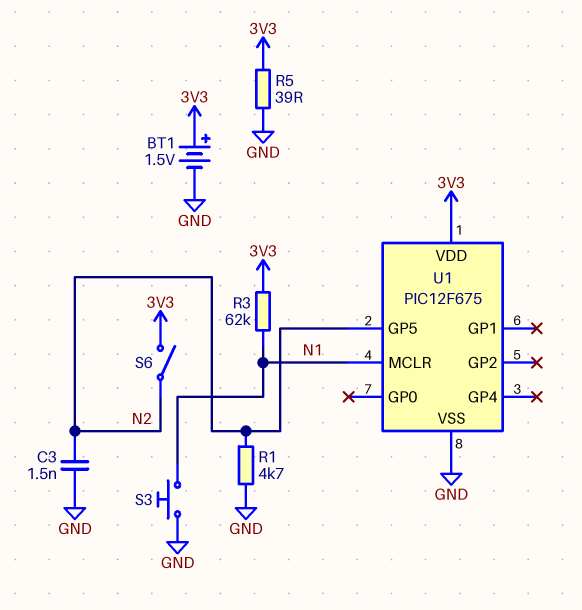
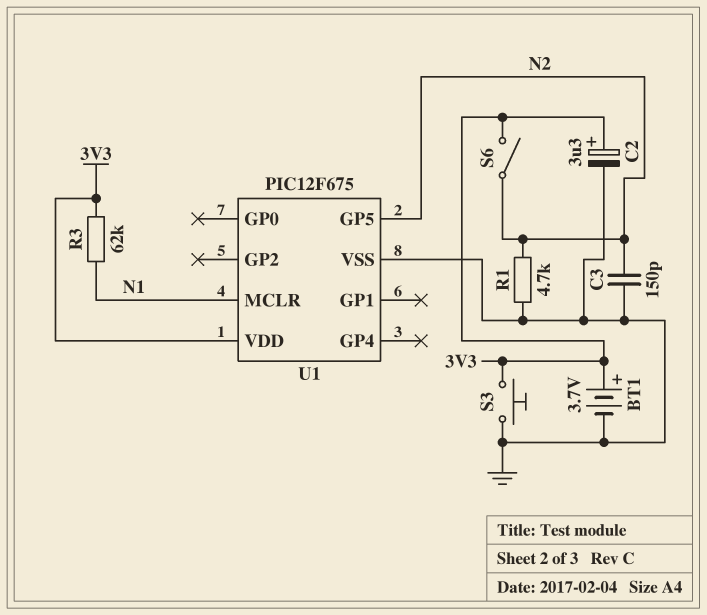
BT1: 1.5V (plus 3V3, minus GND) -> 3.7V (plus 3V3, minus GND)
C2: none -> 3.3uF (plus 3V3, minus GND)
C3: 1.5nF (GND, N2) -> 150pF (GND, N2)
R5: 39 (3V3, GND) -> none
S3: button (GND, N1) -> button (3V3, GND)

